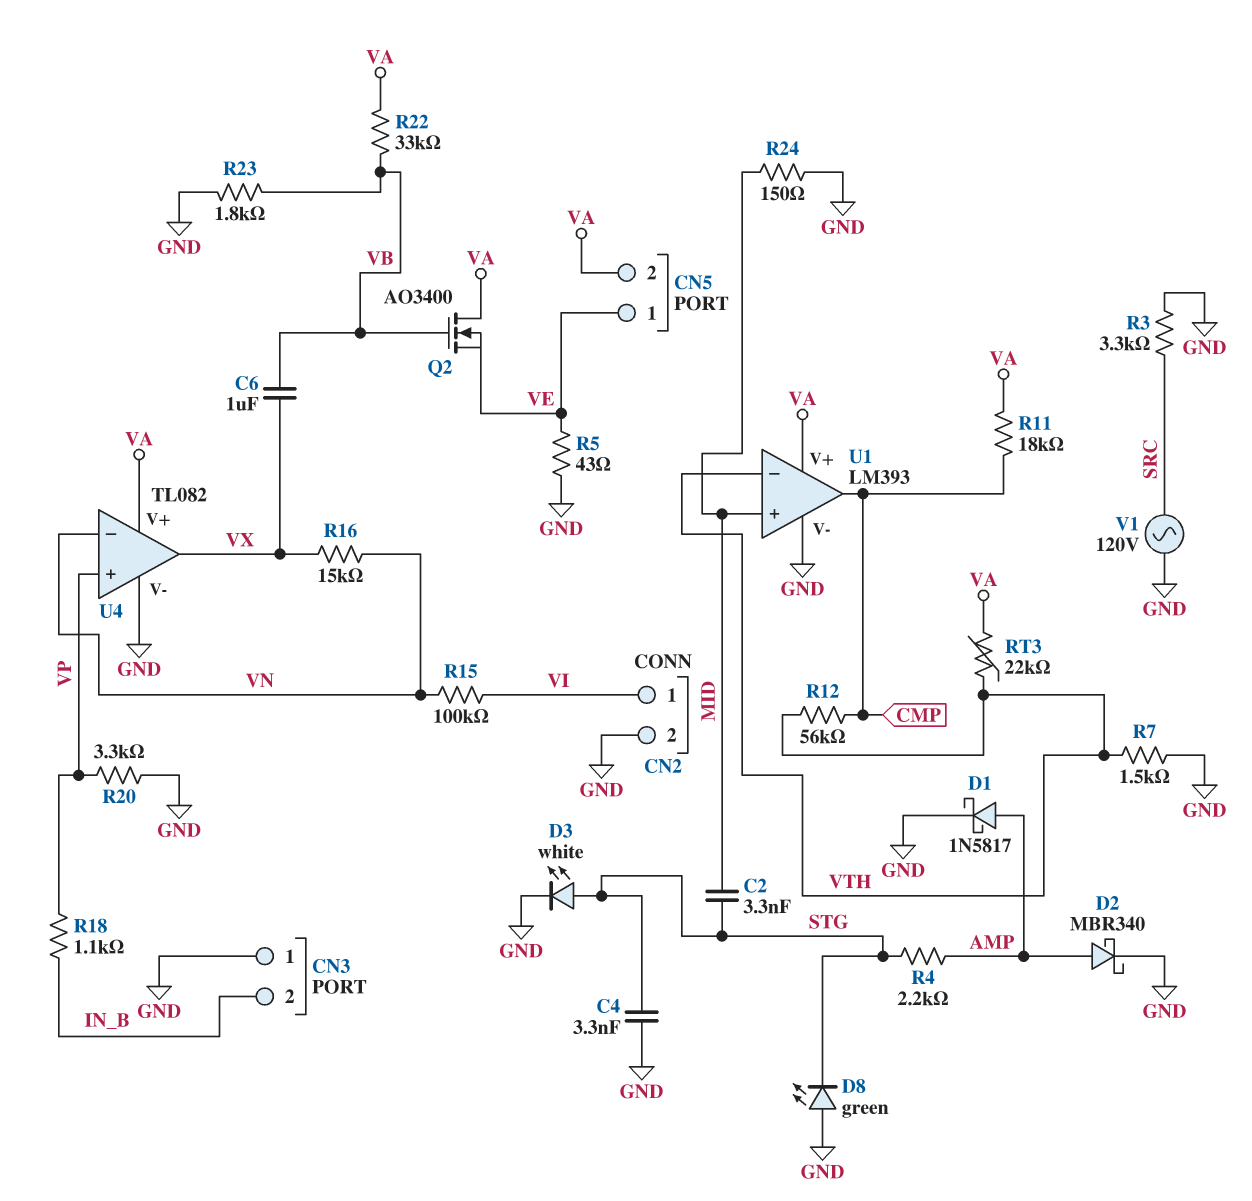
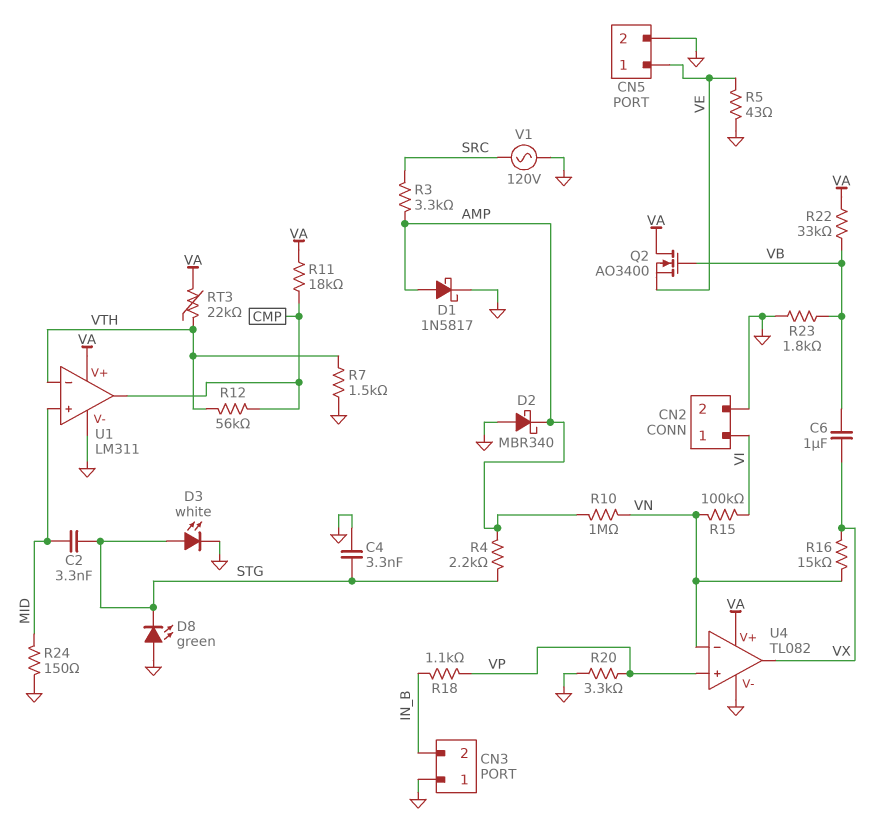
CN5 pin 2: VA -> GND
D2: schottky MBR340 (A AMP, K GND) -> schottky MBR340 (A GND, K AMP)
R3: 3.3k (GND, SRC) -> 3.3k (AMP, SRC)
R10: none -> 1M (AMP, VN)
U1: LM393 -> LM311

